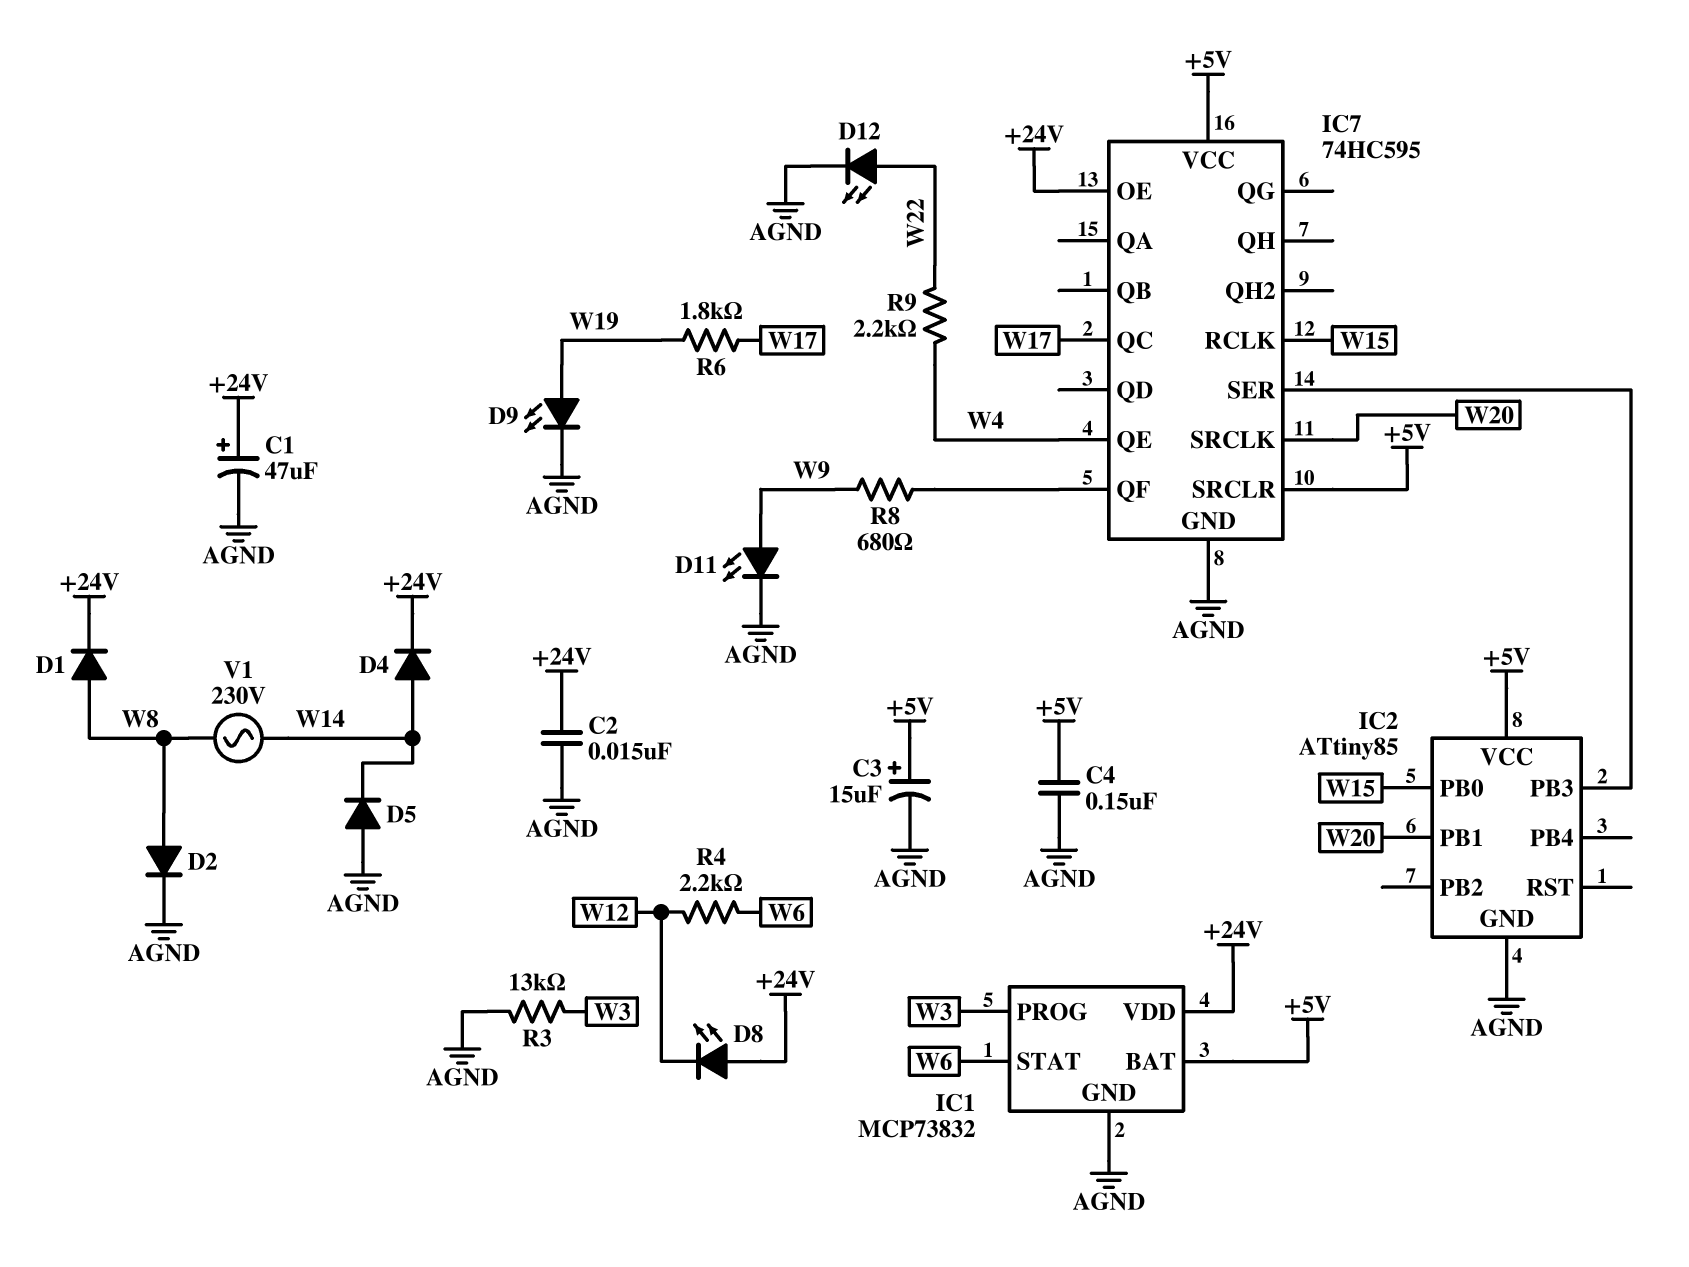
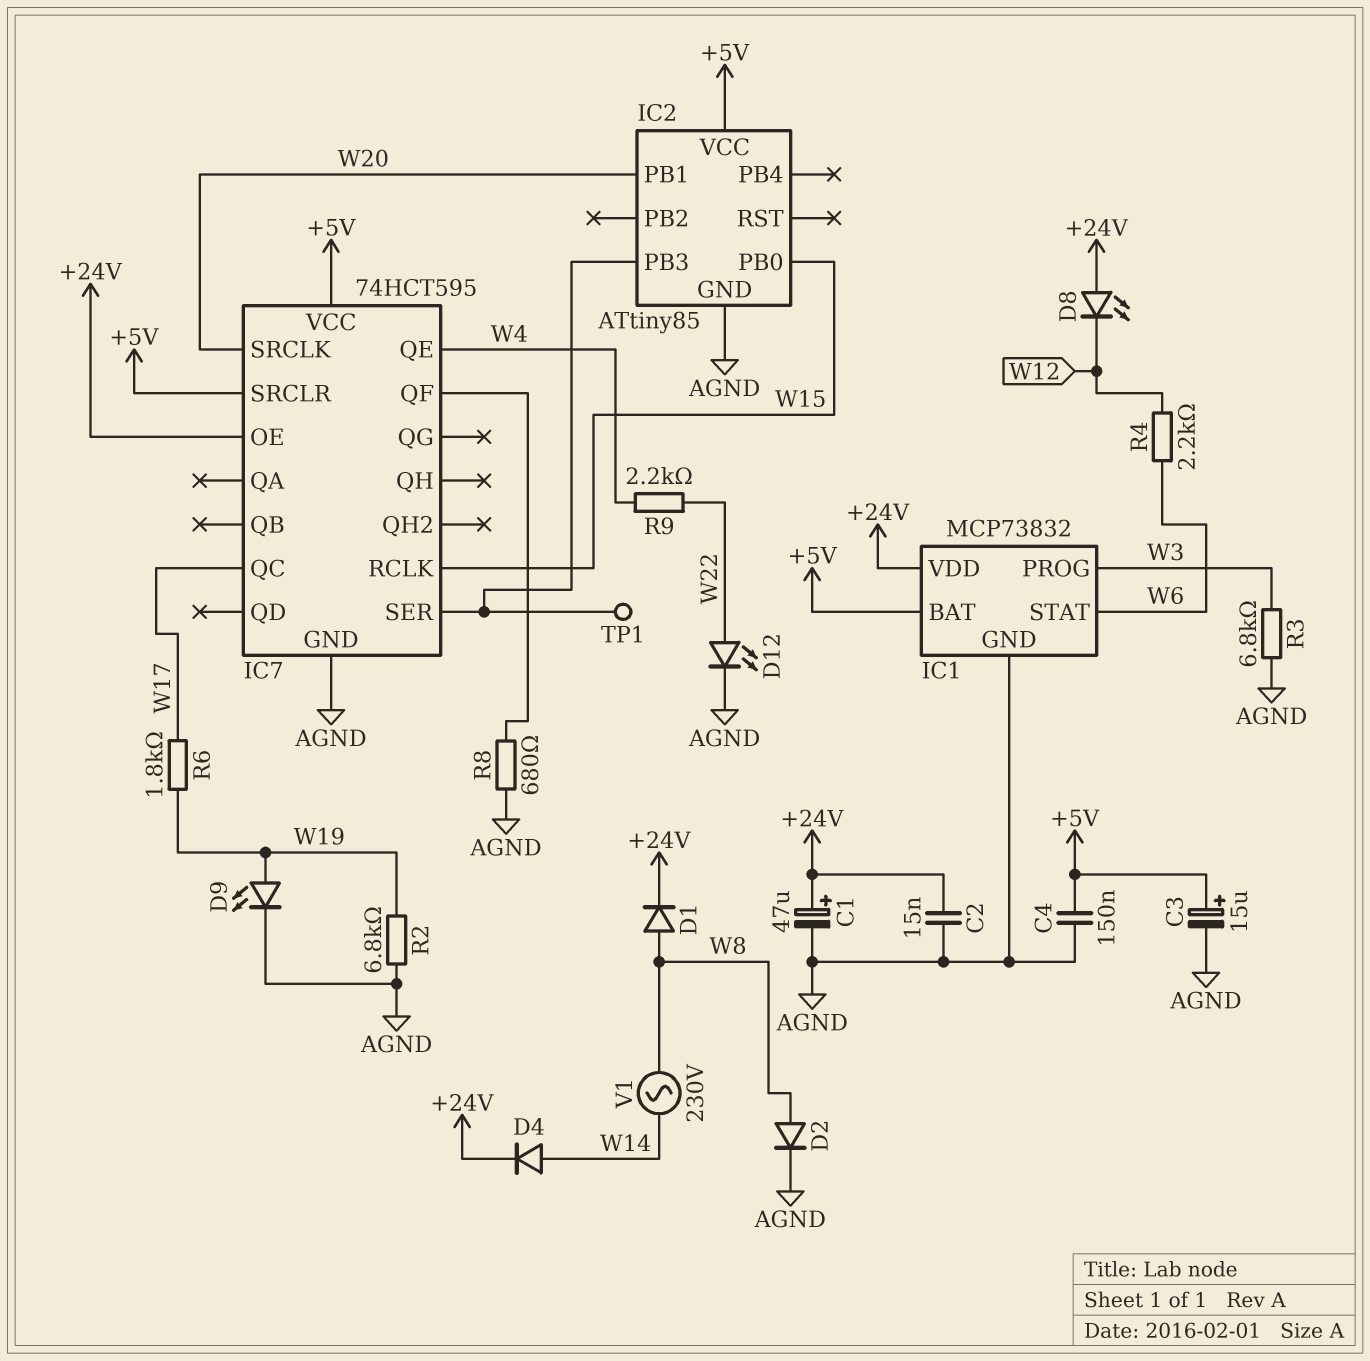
D5: diode (A AGND, K W14) -> none
D11: LED (A W9, K AGND) -> none
IC7: 74HC595 -> 74HCT595
R2: none -> 6.8k (AGND, W19)
R3: 13k (AGND, W3) -> 6.8k (AGND, W3)
R8: 680 (IC7/QF, W9) -> 680 (AGND, IC7/QF)
TP1: none -> test point (IC2/PB3)

